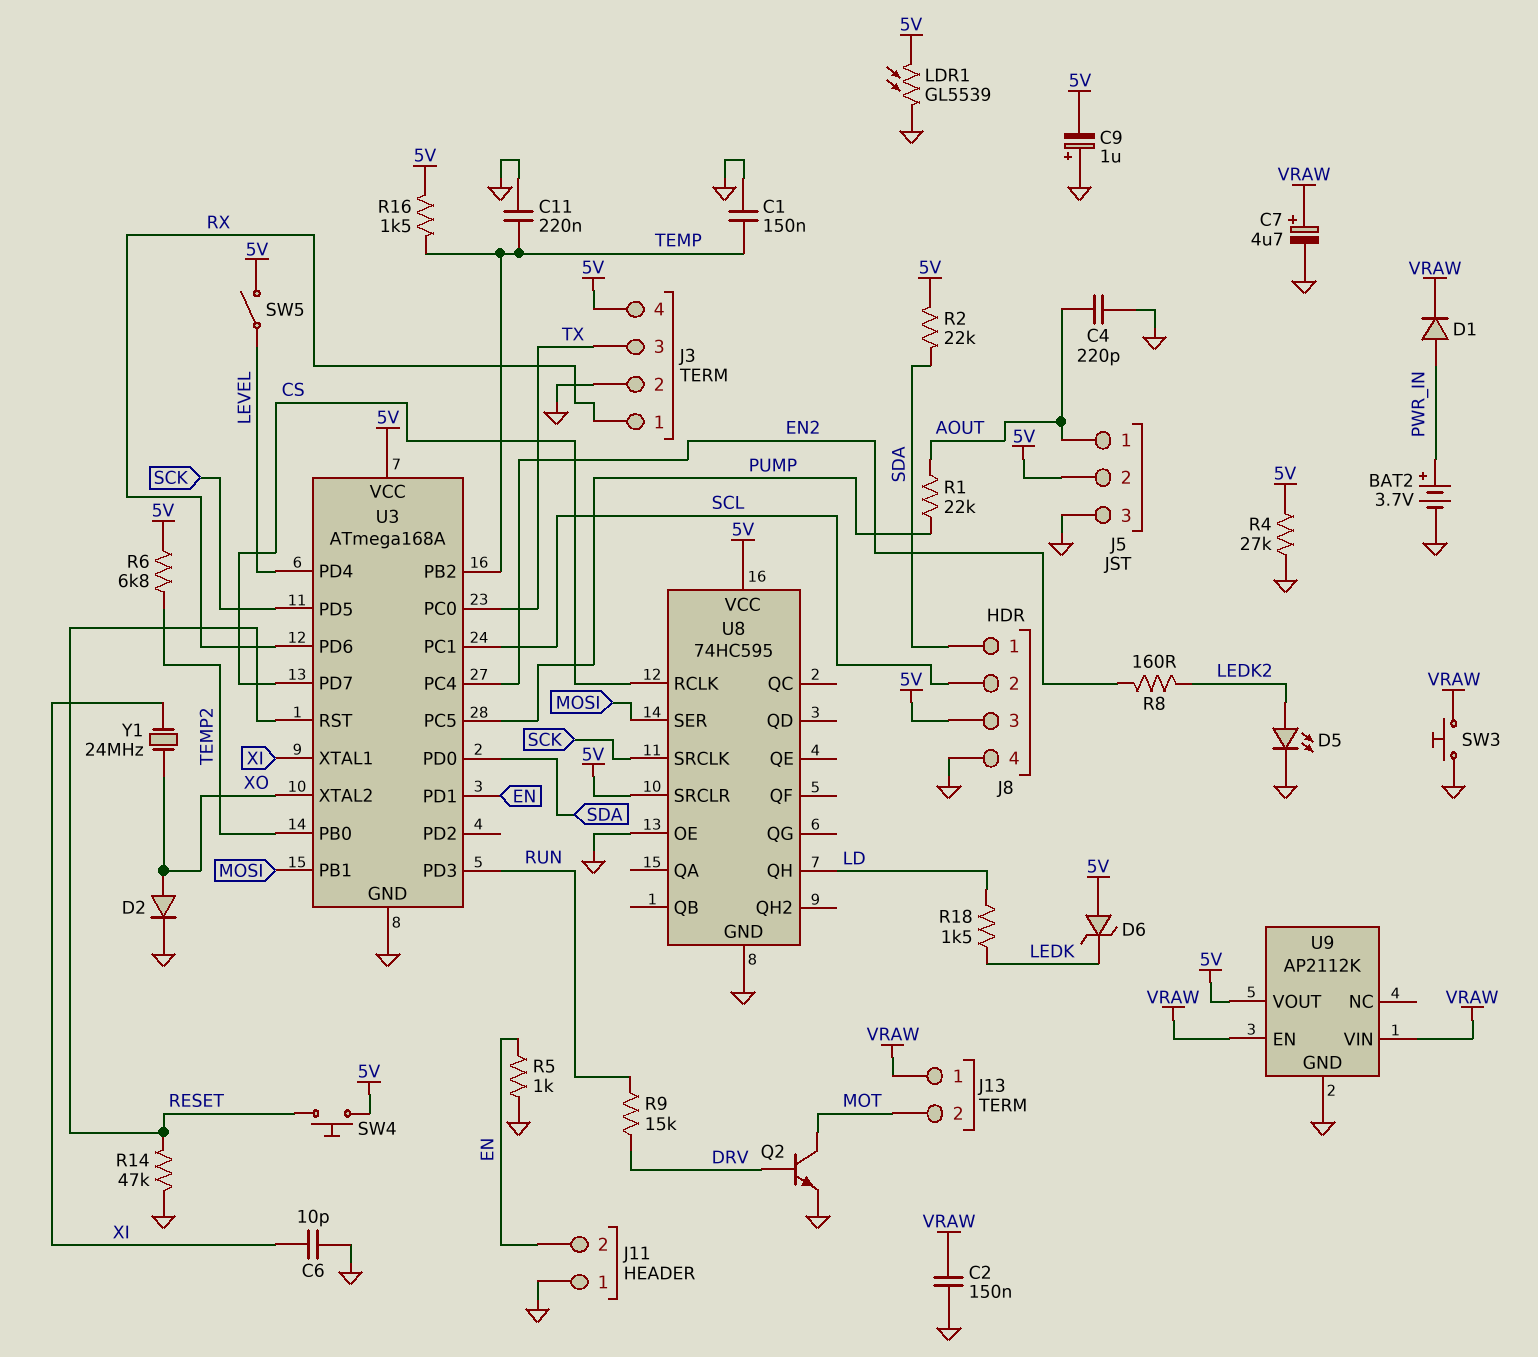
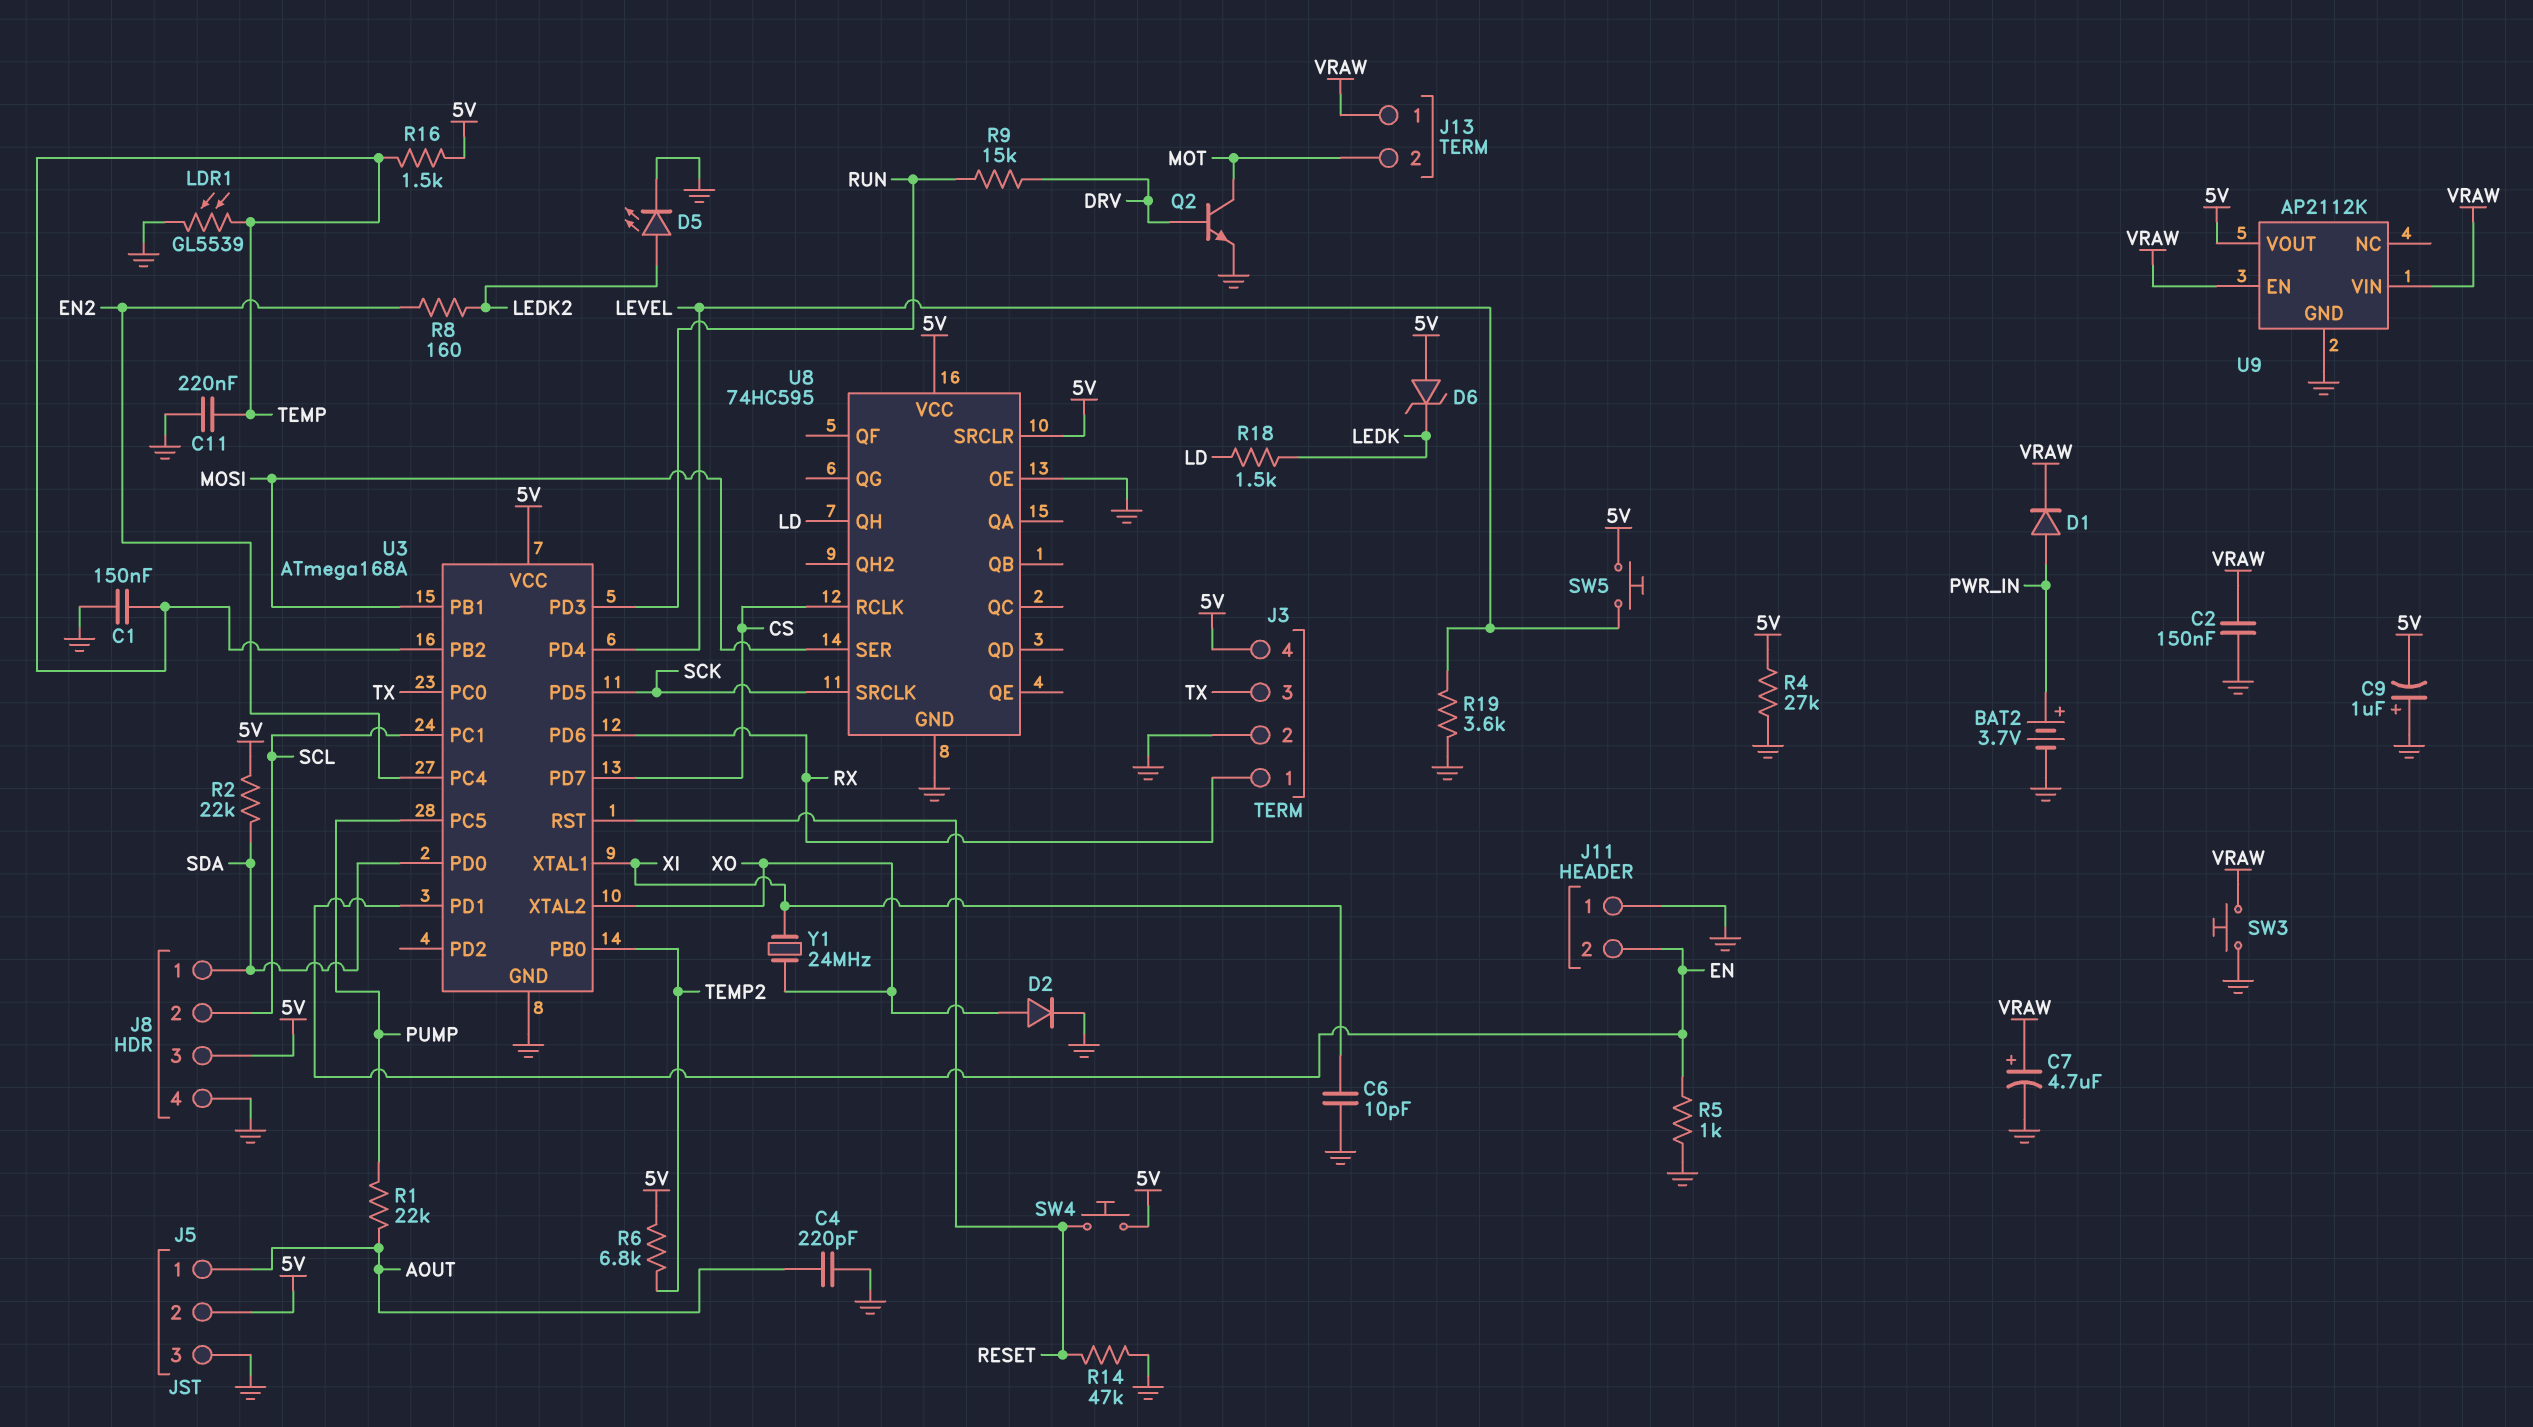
LDR1: GL5539 (5V, GND) -> GL5539 (GND, TEMP)
R19: none -> 3.6k (GND, LEVEL)
SW5: switch (5V, LEVEL) -> button (5V, LEVEL)

